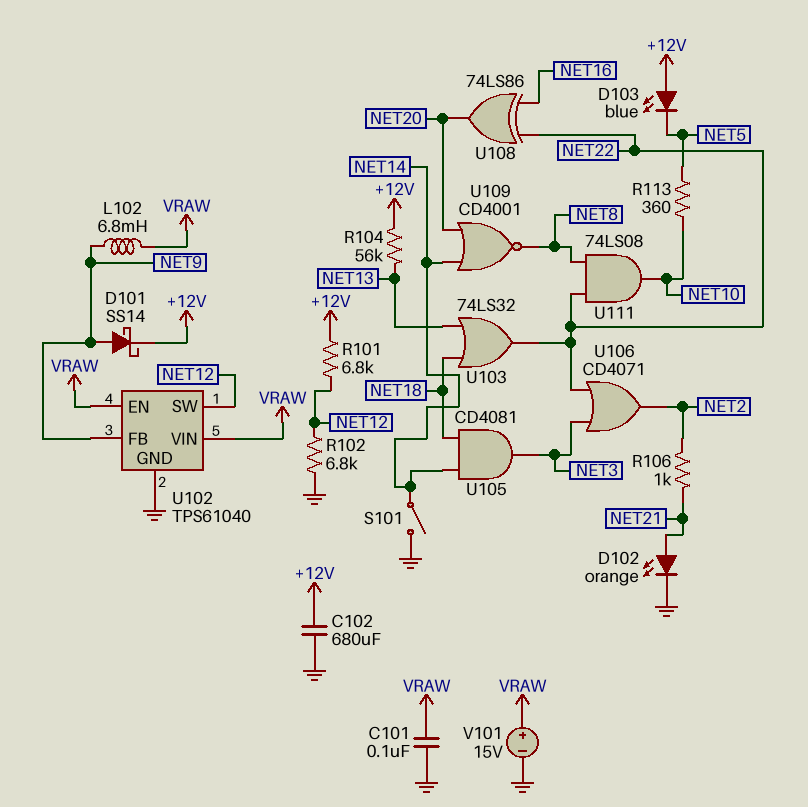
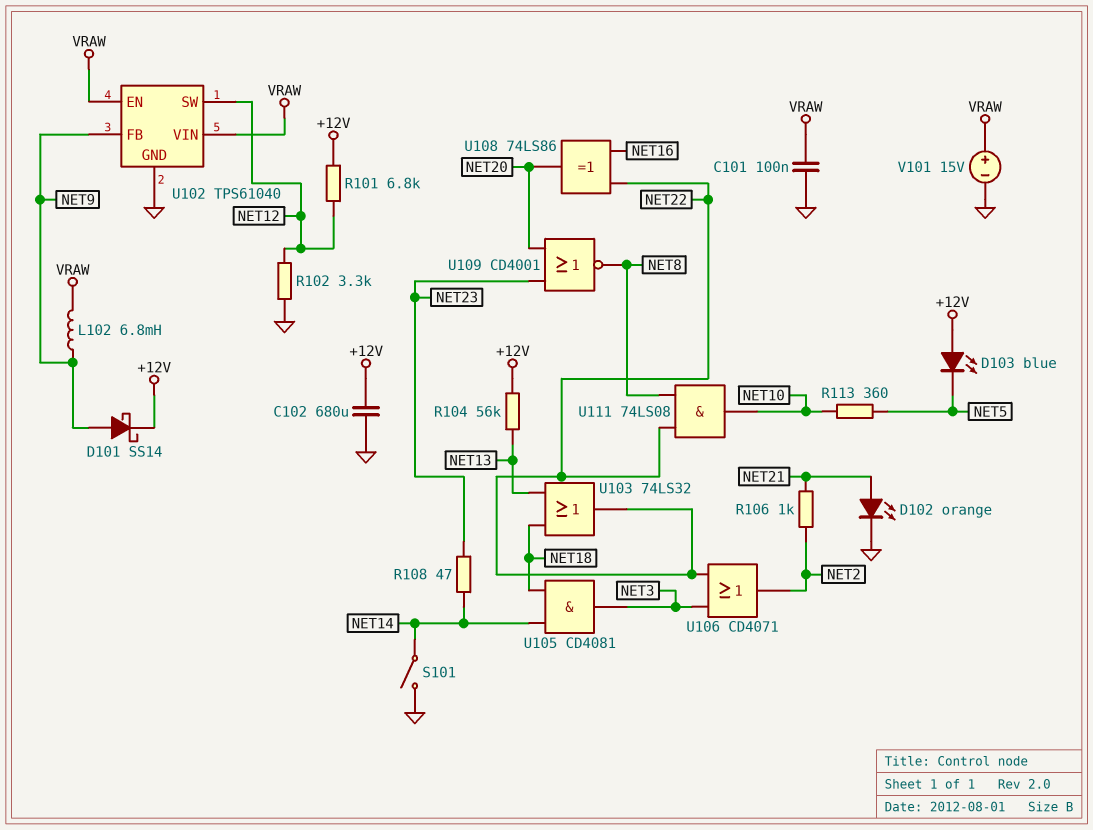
R102: 6.8k (GND, NET12) -> 3.3k (GND, NET12)
R108: none -> 47 (NET14, NET23)
U109: NOR CD4001 (in NET14, in NET20, out NET8) -> NOR CD4001 (in NET20, in NET23, out NET8)

